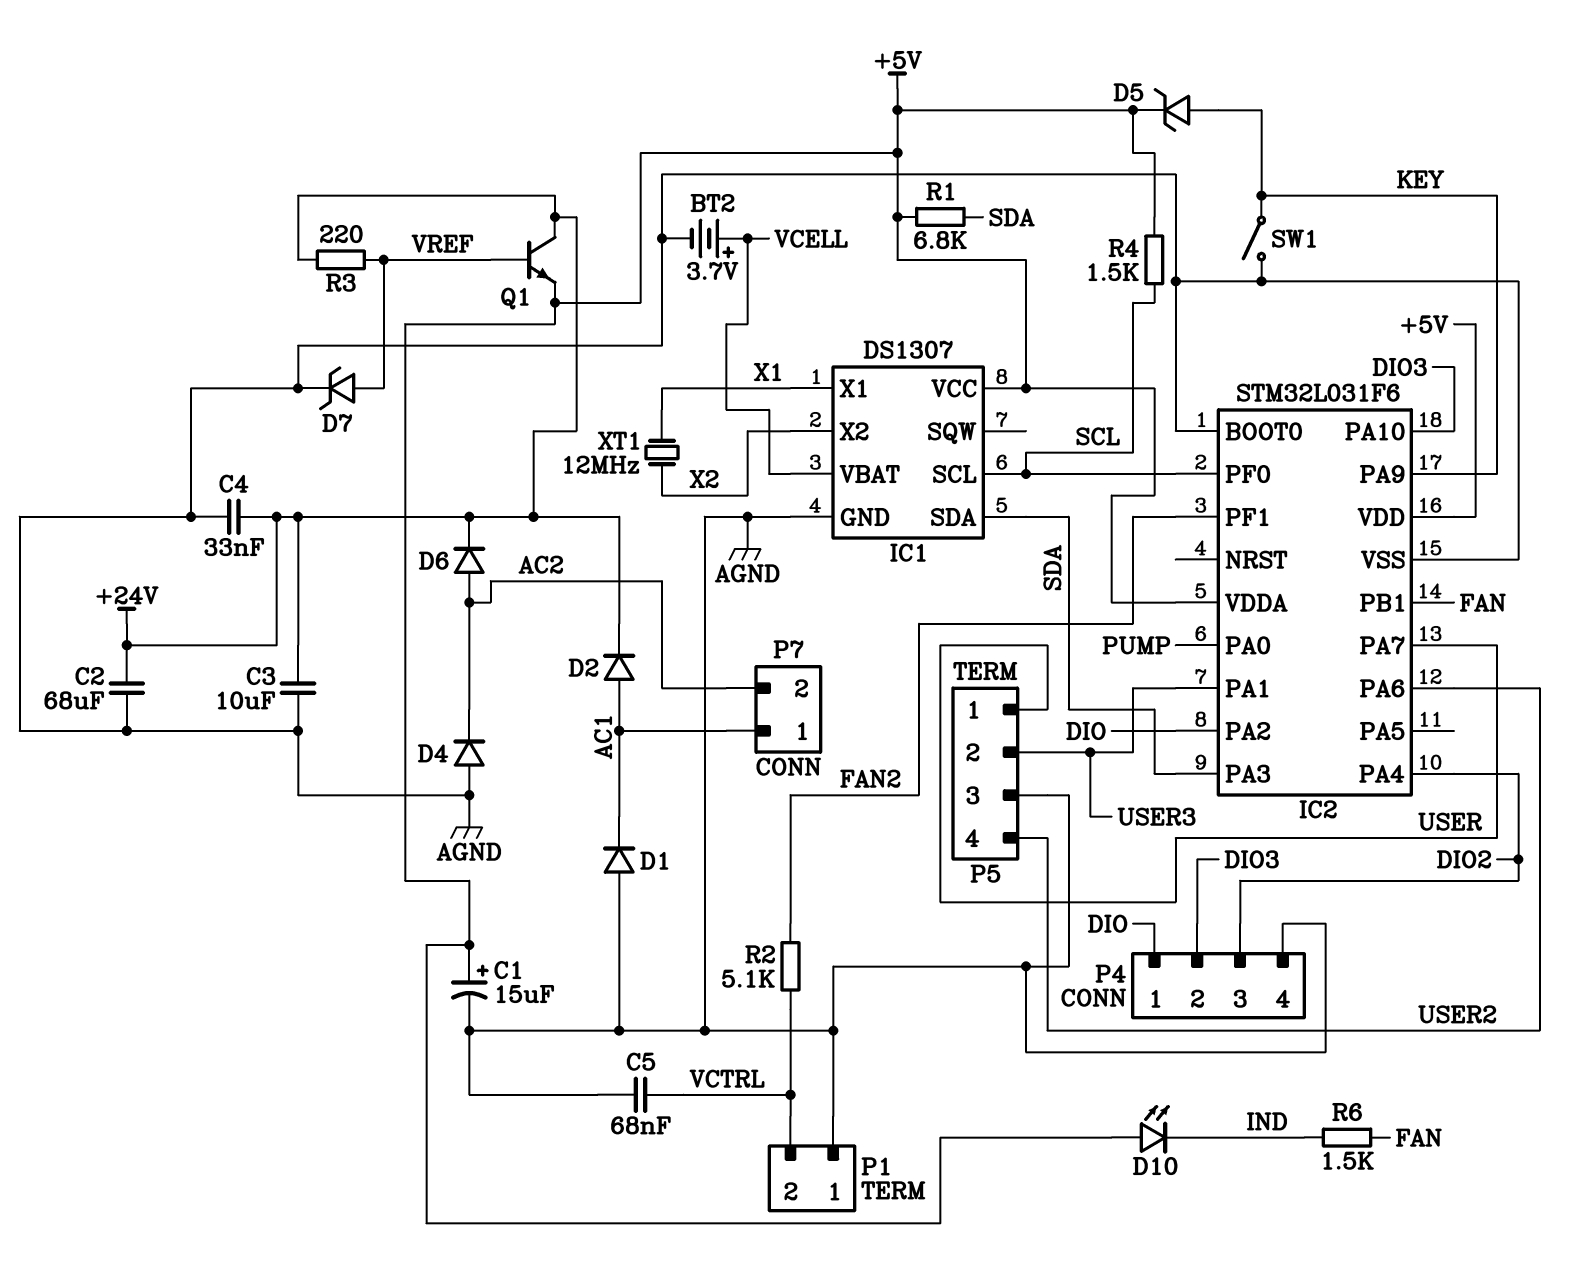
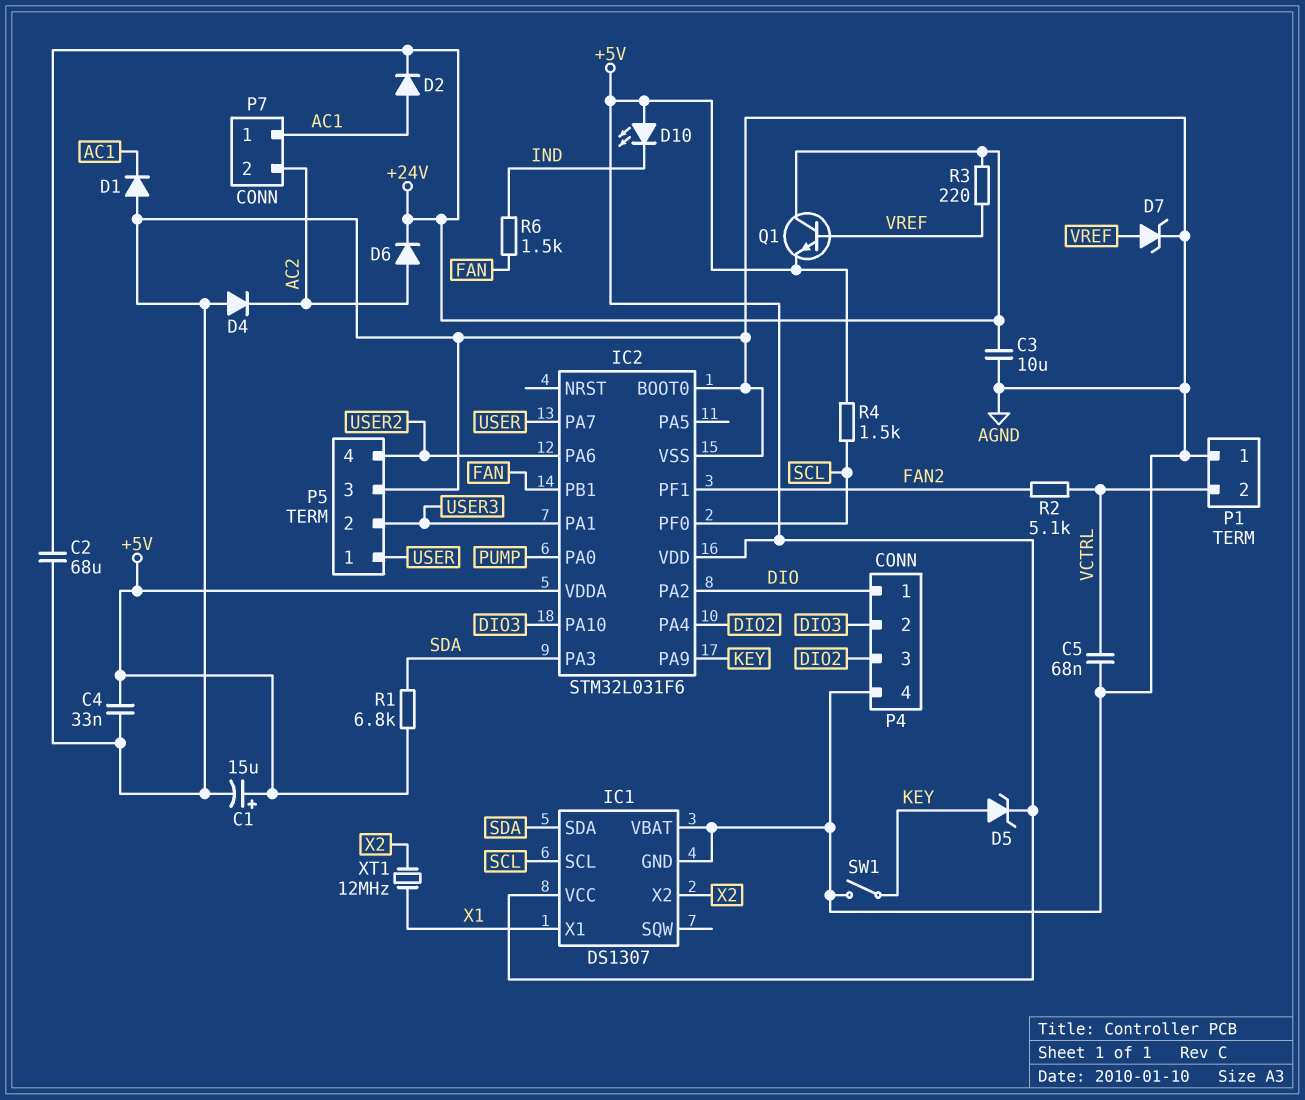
BT2: 3.7V (plus VCELL, minus AGND) -> none
C4: 33nF (+24V, AGND) -> 33nF (+5V, AGND)
IC1 pin VBAT: VCELL -> AGND

